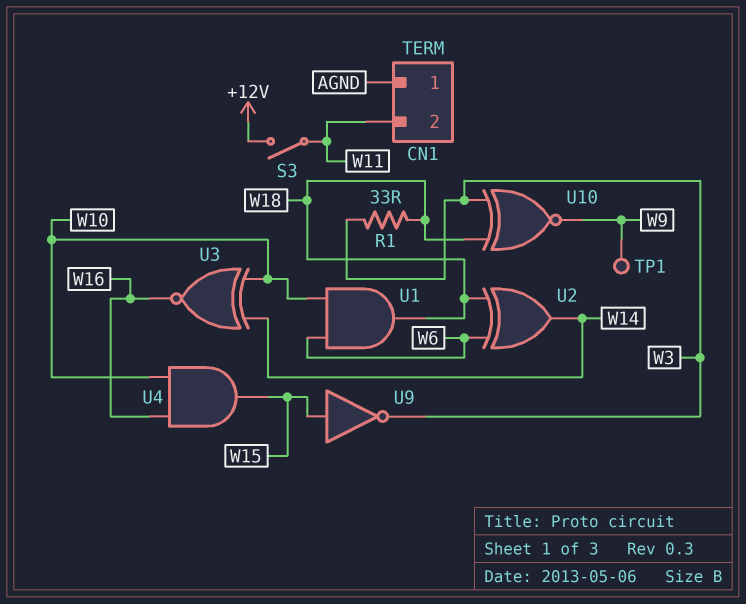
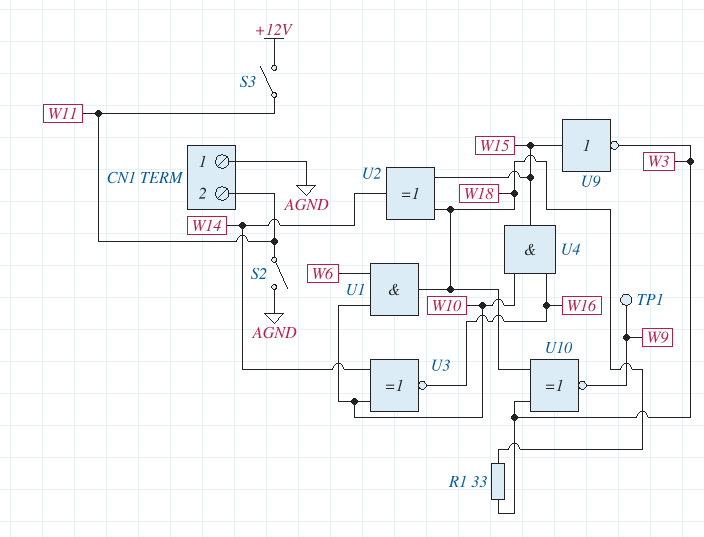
S2: none -> switch (AGND, W11)
U2: XOR (in W6, in W18, out W14) -> XOR (in W15, in W18, out W14)

